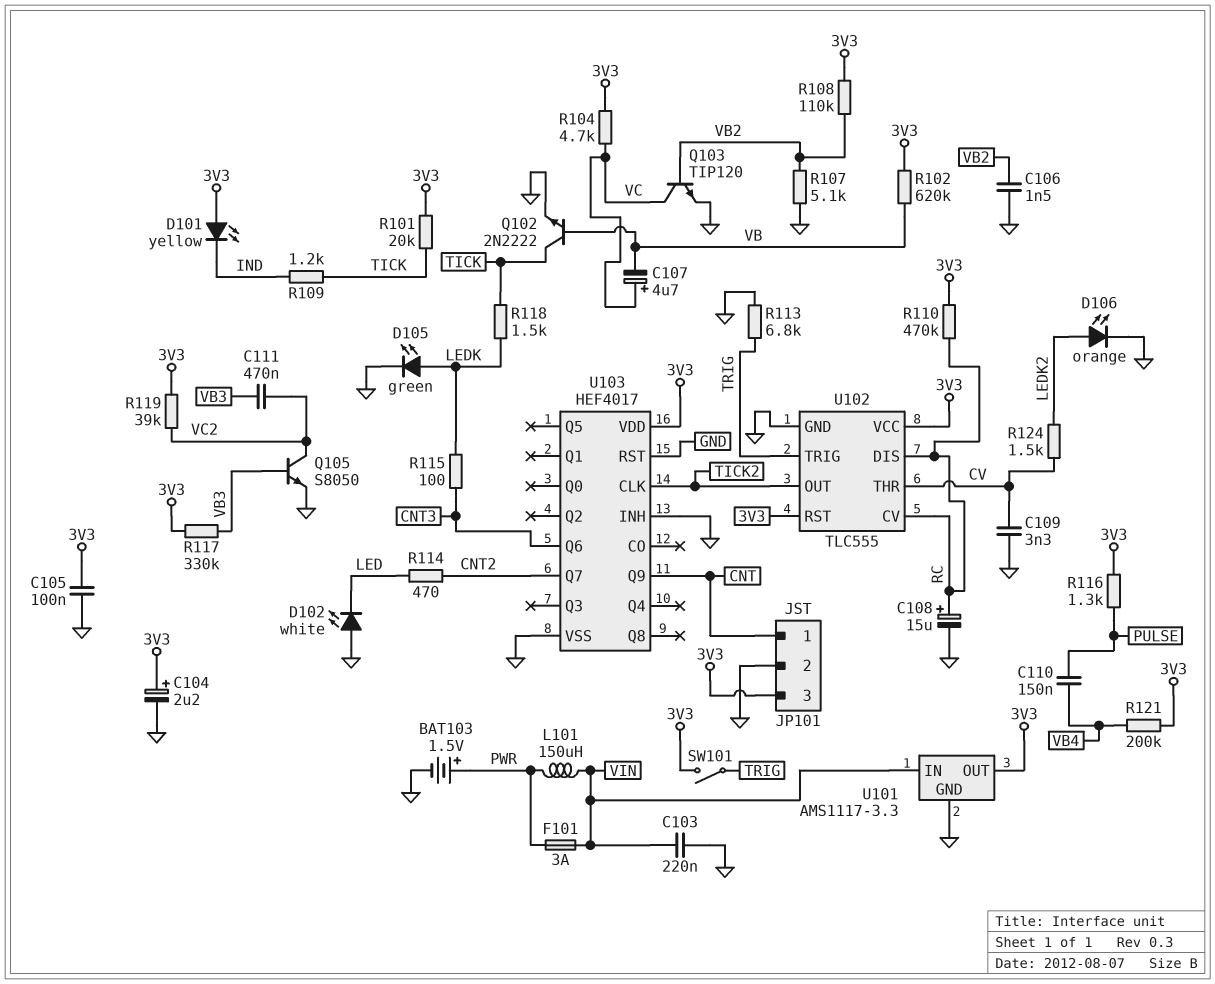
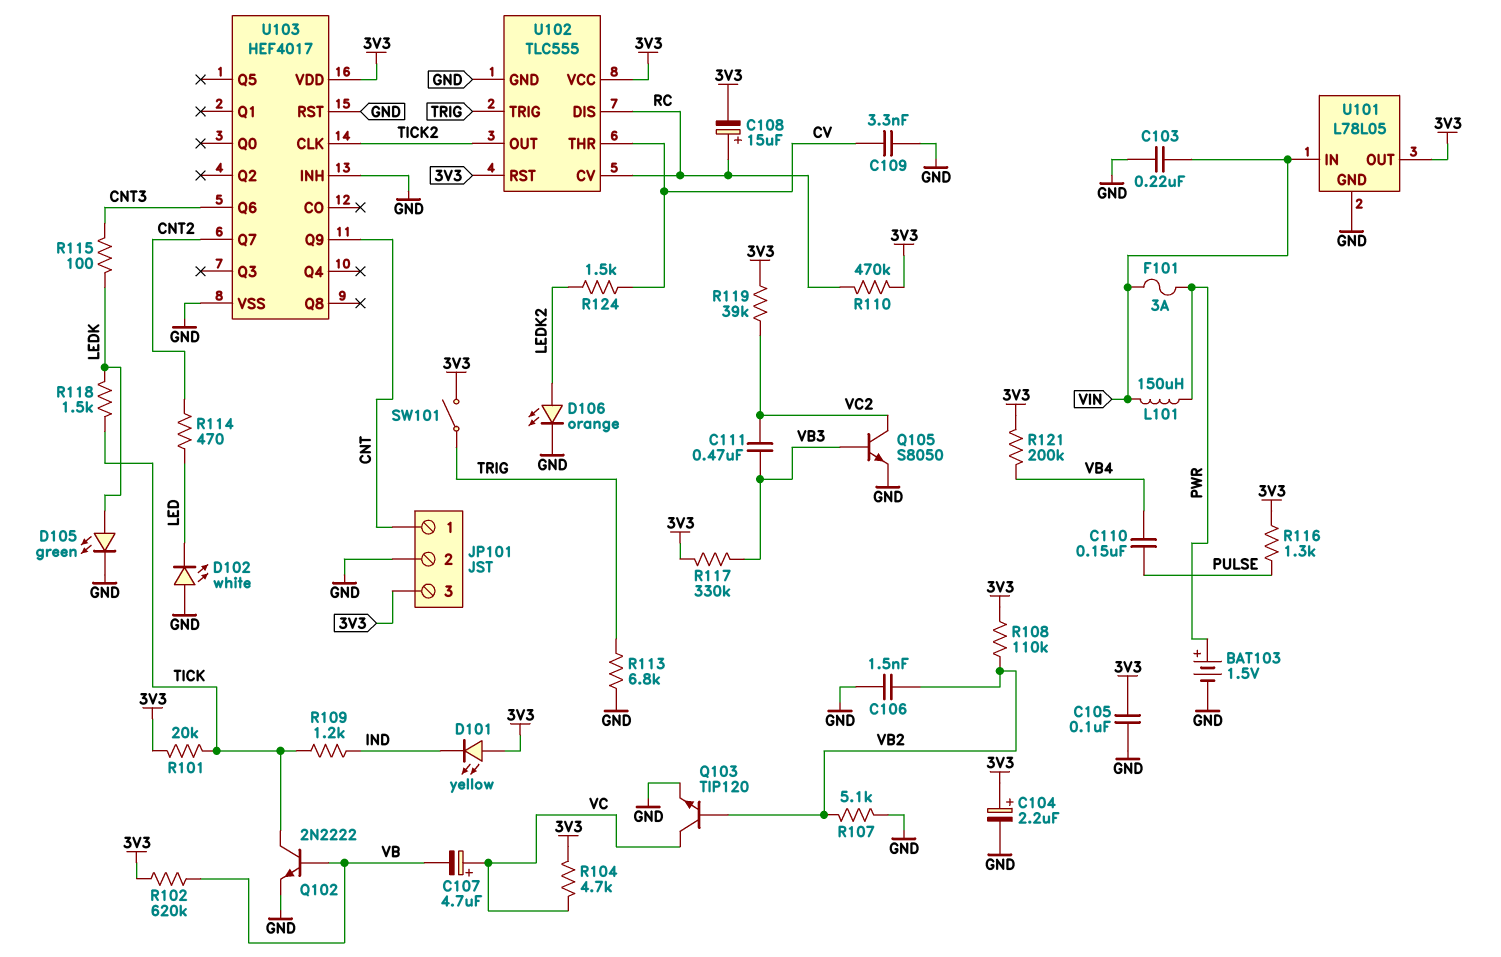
C108: 15uF (plus RC, minus GND) -> 15uF (plus RC, minus 3V3)
U101: AMS1117-3.3 -> L78L05

